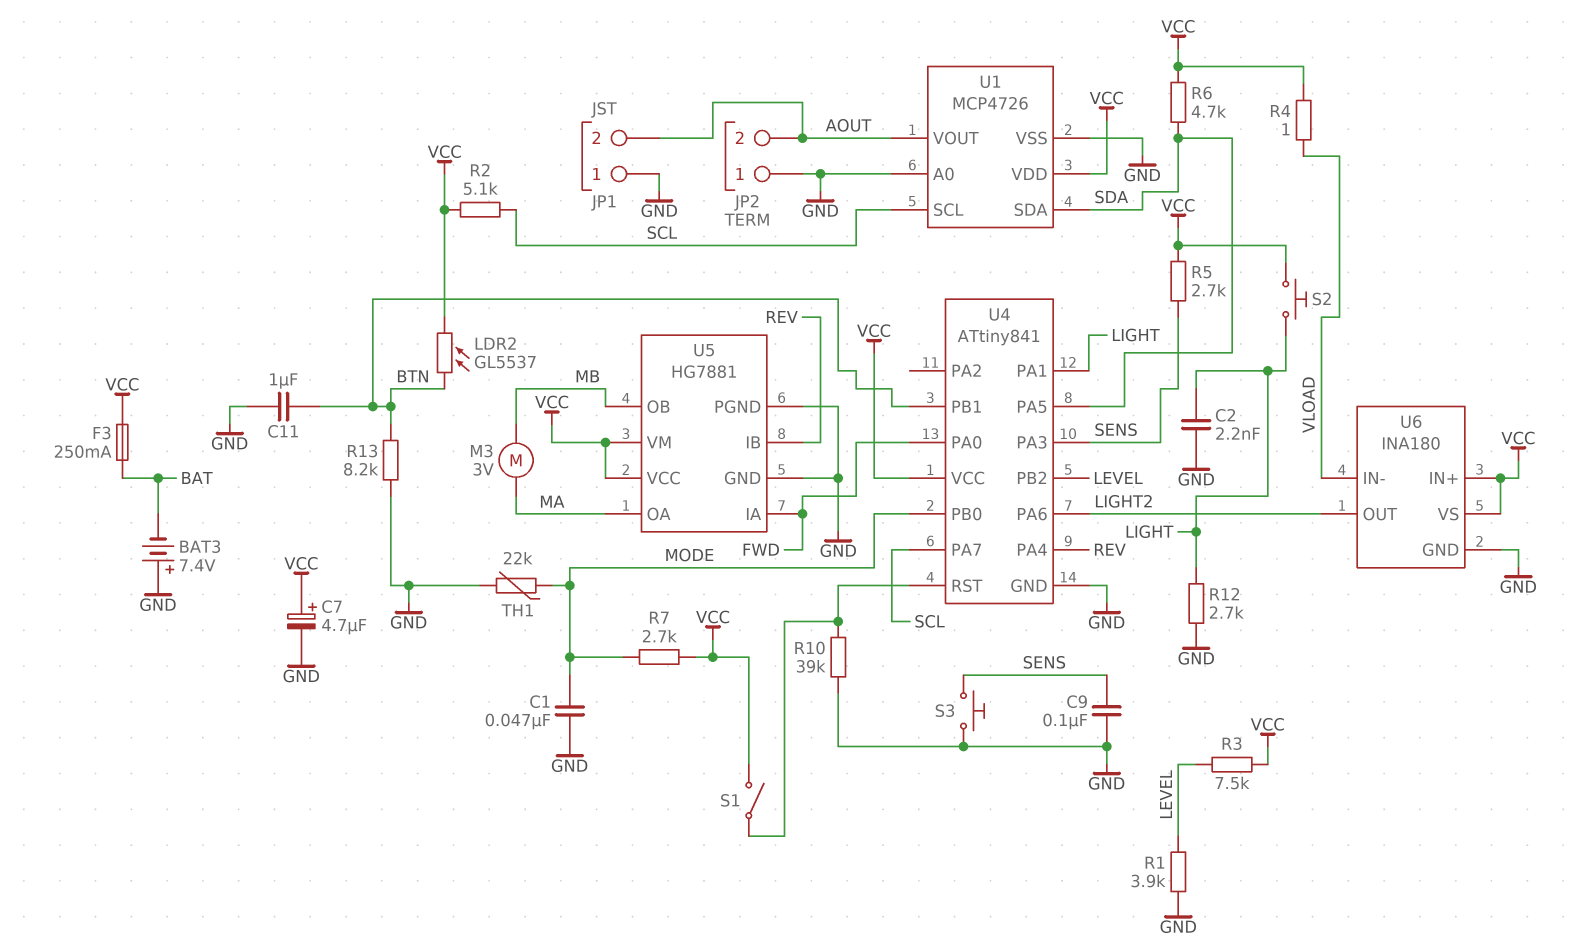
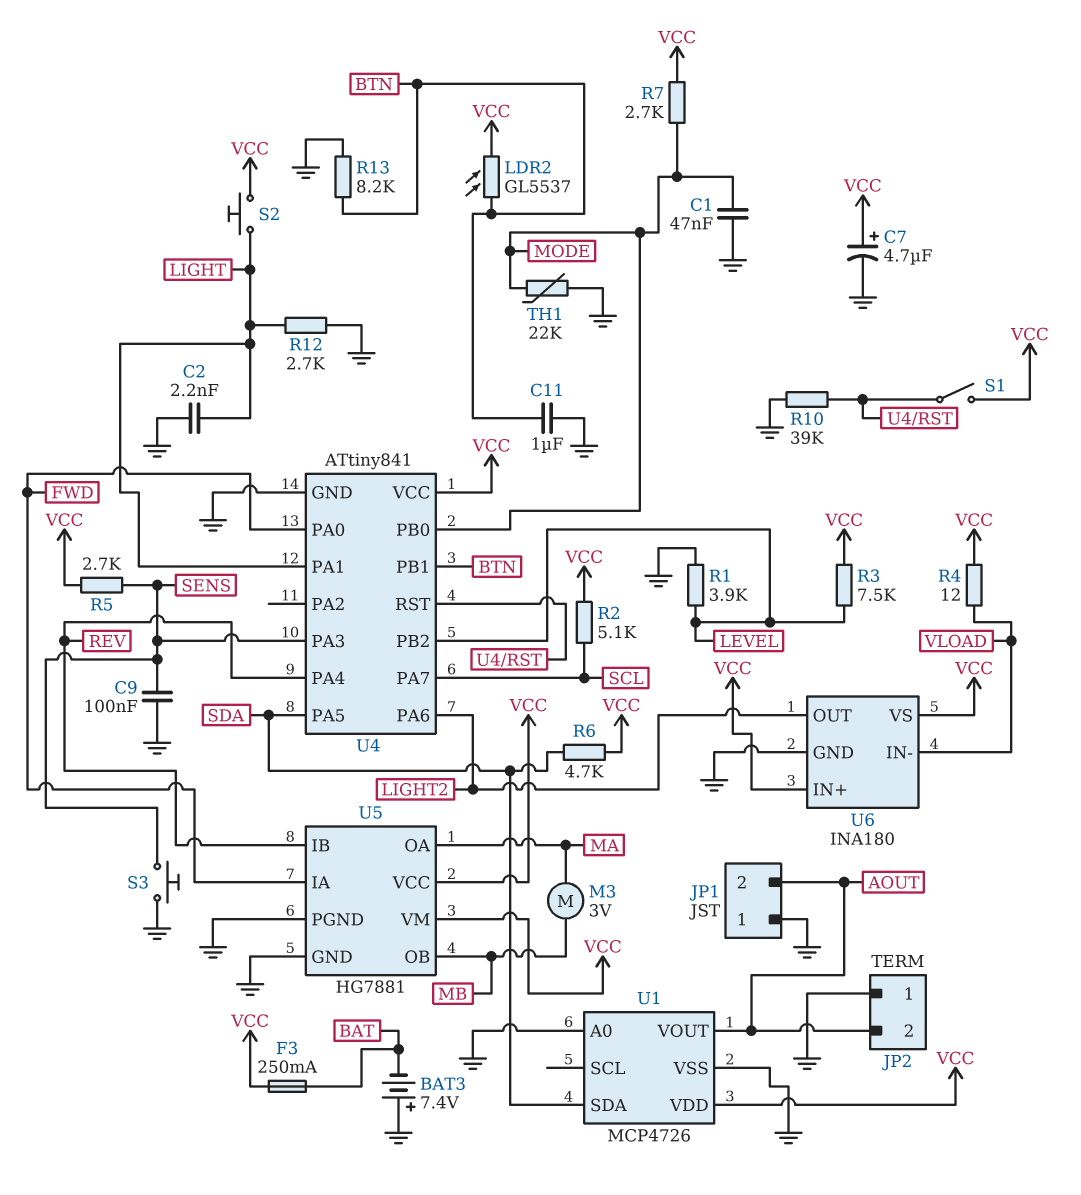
R4: 1 (VCC, VLOAD) -> 12 (VCC, VLOAD)
U1 pin SCL: SCL -> none

